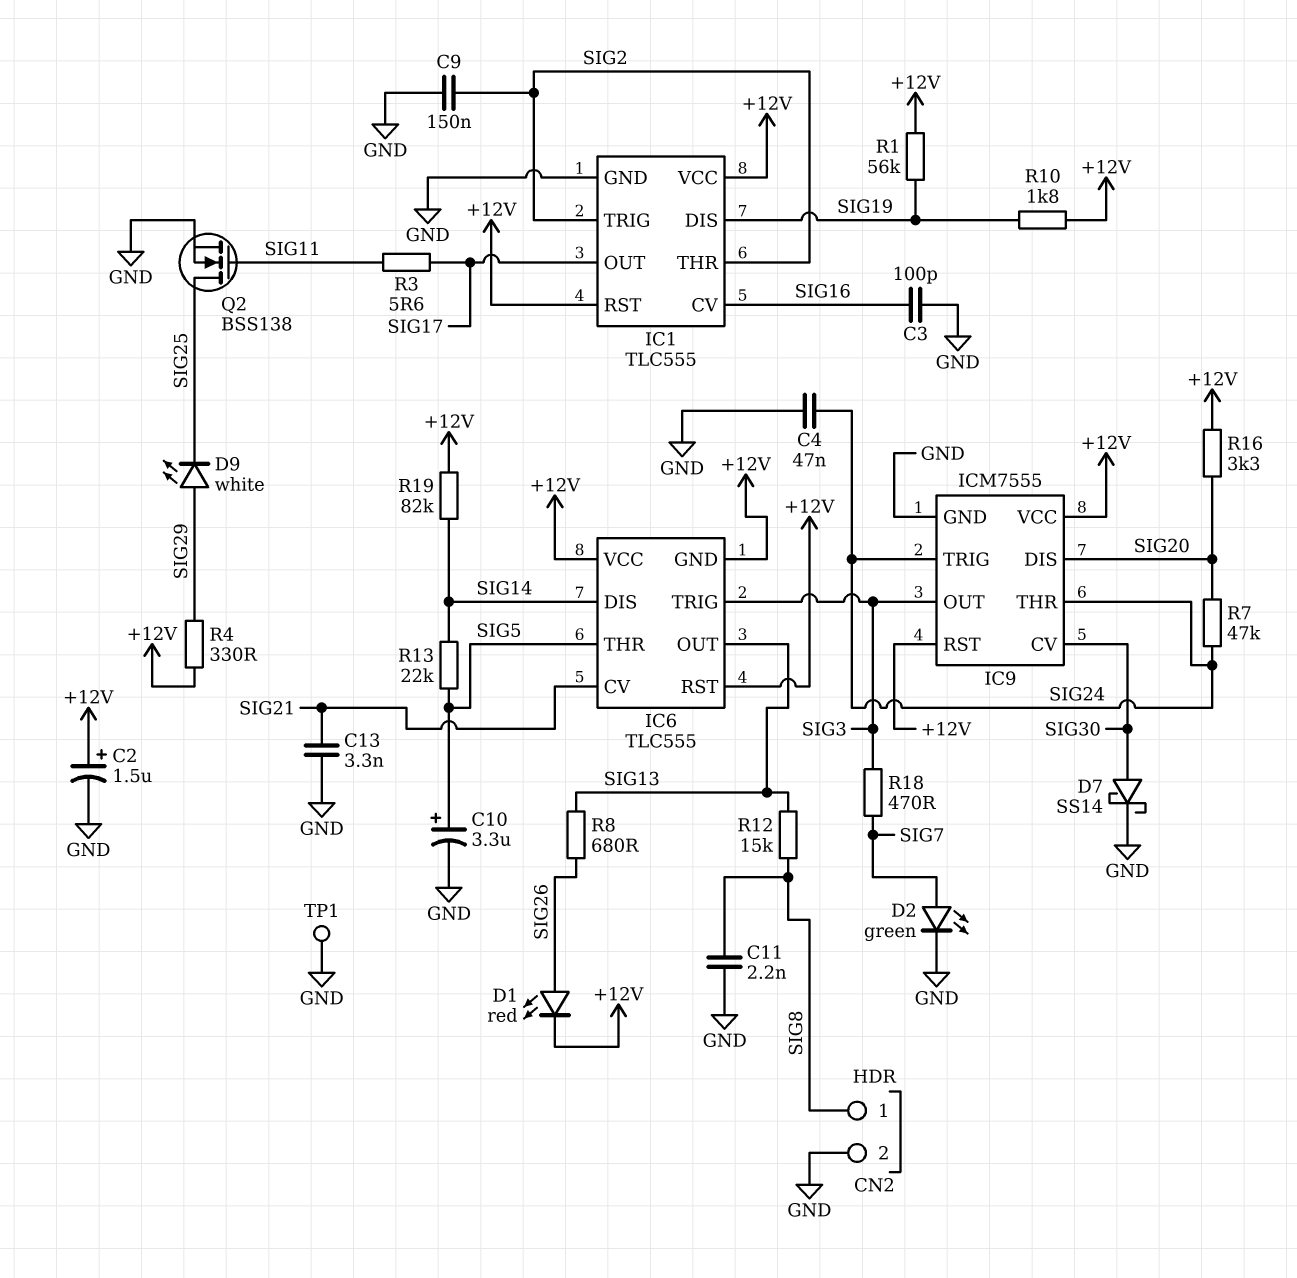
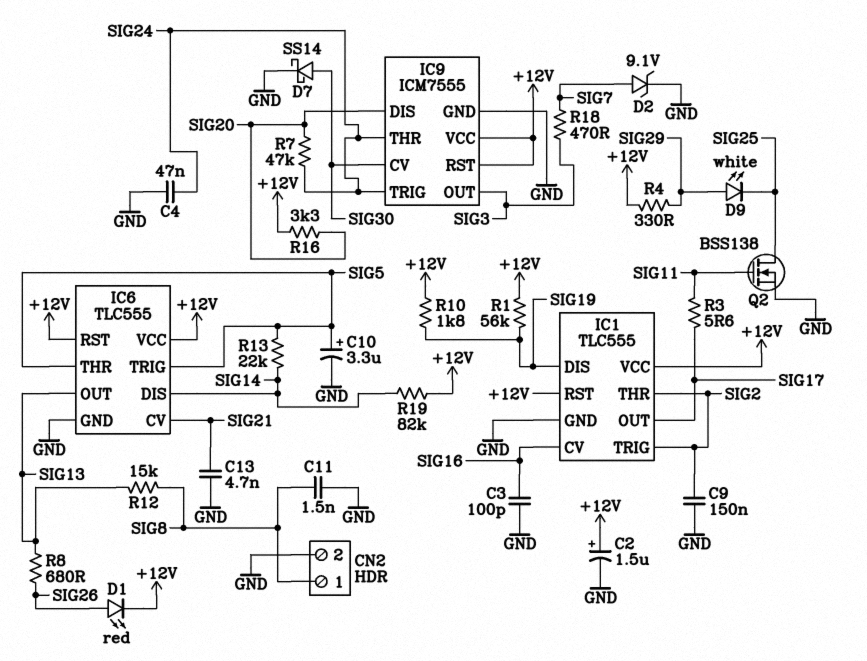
C11: 2.2nF (GND, SIG8) -> 1.5nF (GND, SIG8)
C13: 3.3nF (GND, SIG21) -> 4.7nF (GND, SIG21)
D2: LED green (A SIG7, K GND) -> zener 9.1V (A SIG7, K GND)
IC6 pin GND: +12V -> GND
IC6 pin TRIG: SIG3 -> SIG5
TP1: test point (GND) -> none

